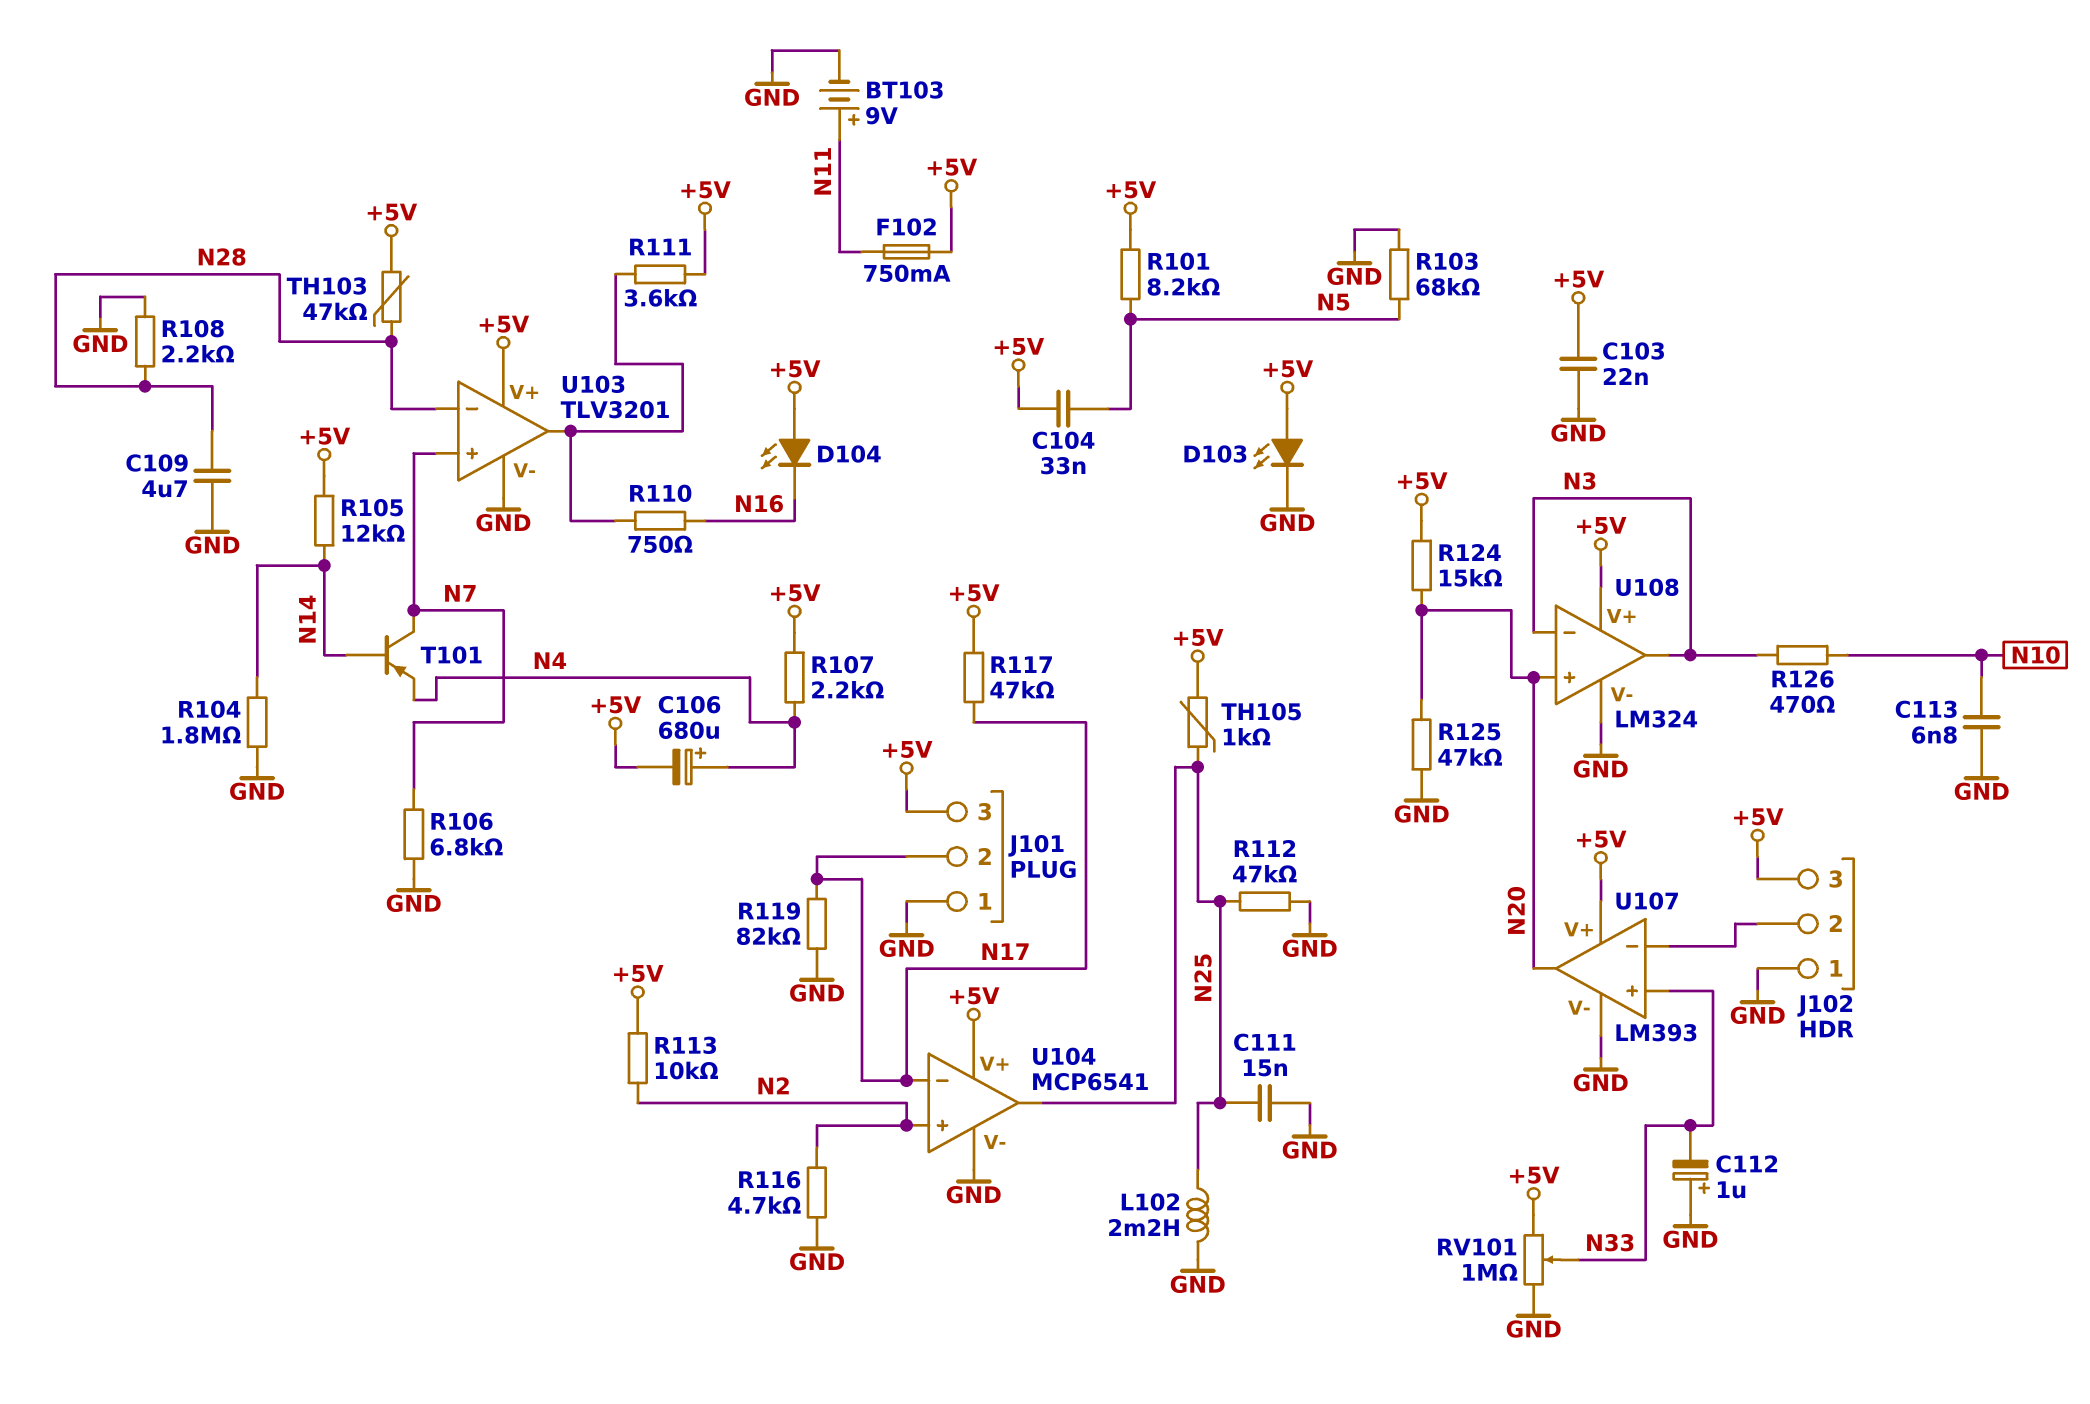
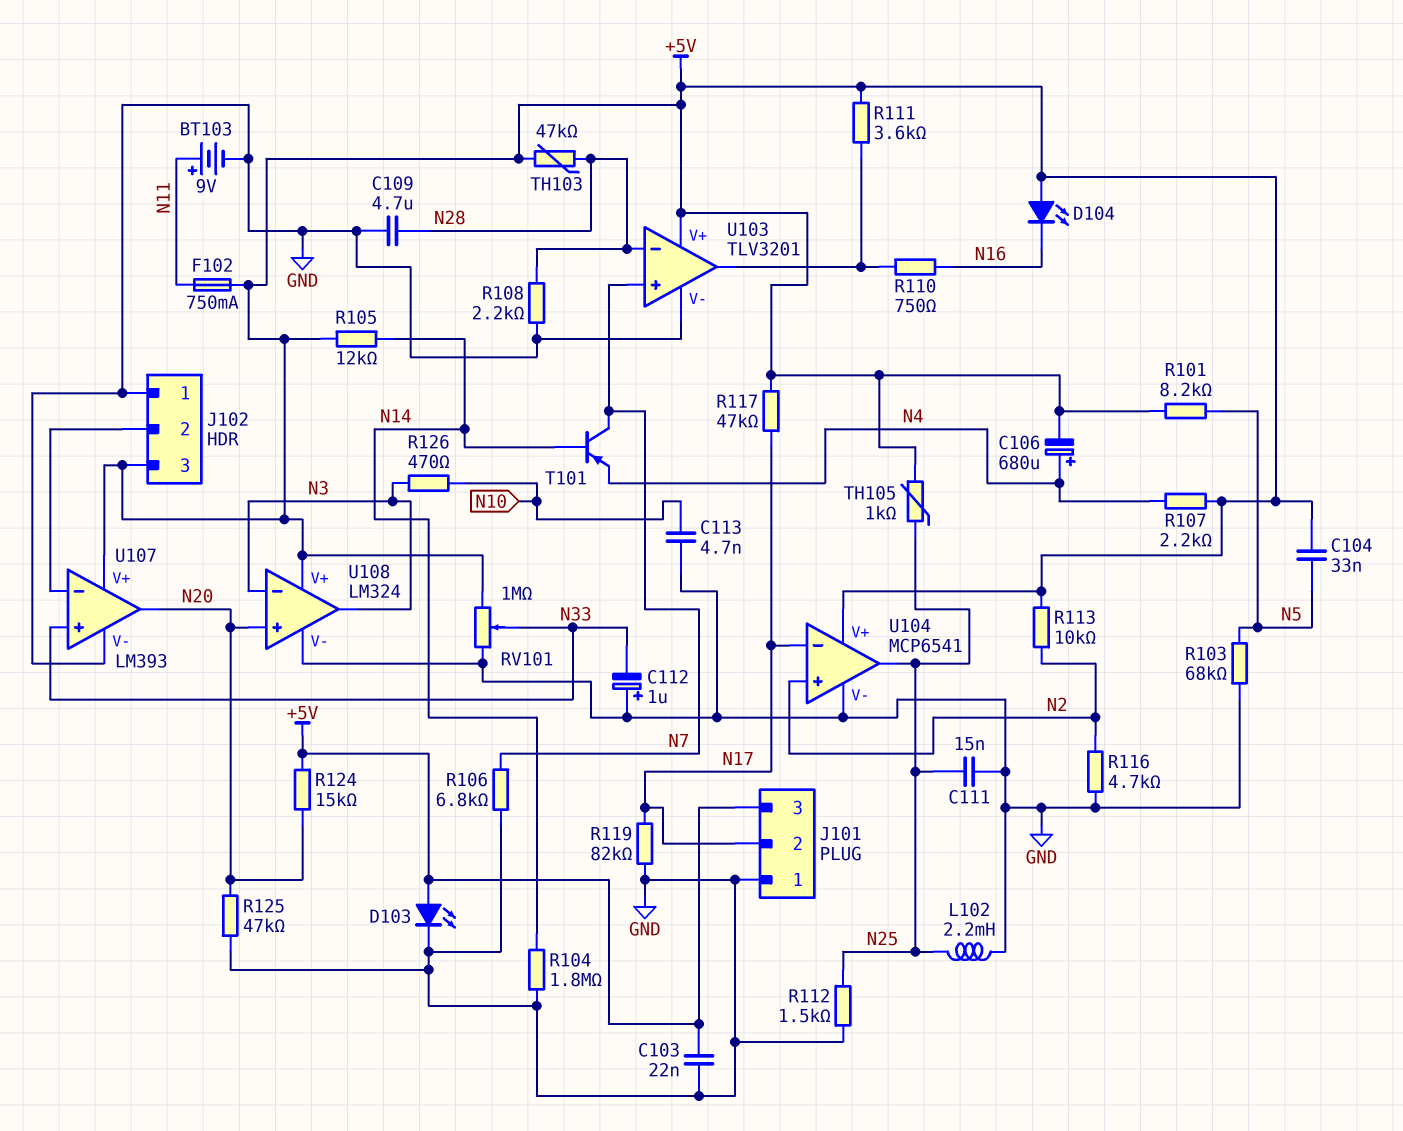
C113: 6.8nF (GND, N10) -> 4.7nF (GND, N10)
R112: 47k (GND, N25) -> 1.5k (GND, N25)

